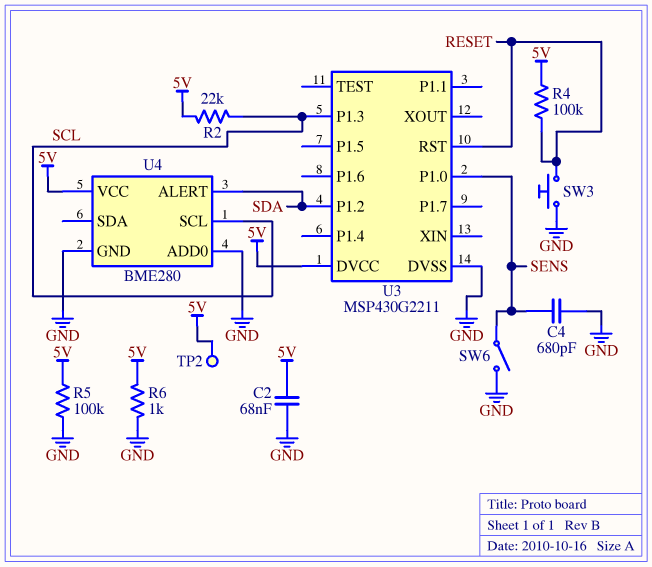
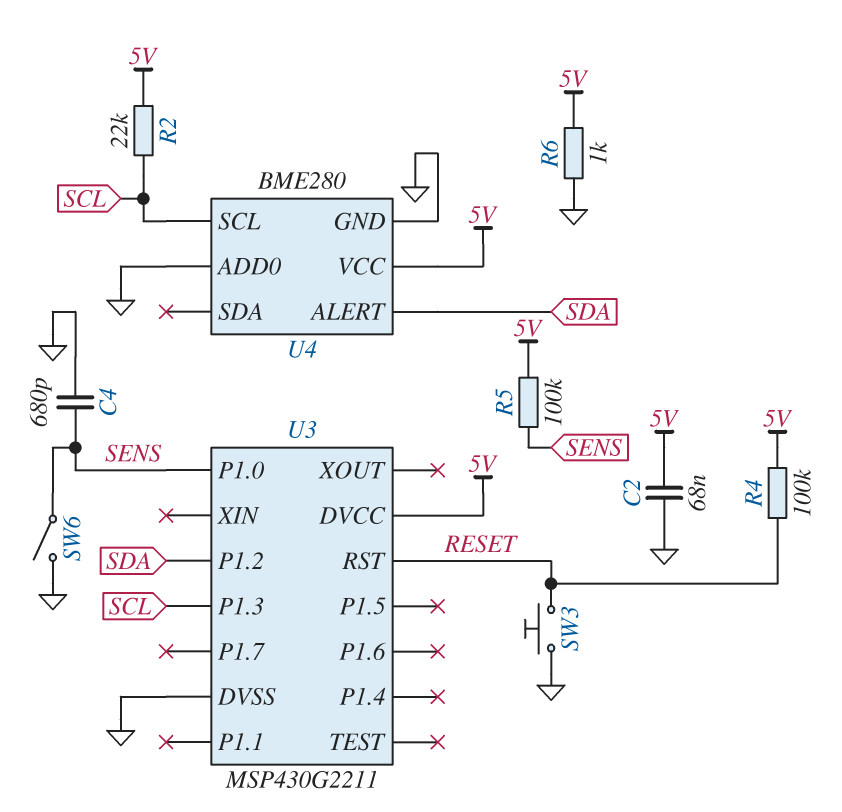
R5: 100k (5V, GND) -> 100k (5V, SENS)
TP2: test point (5V) -> none

